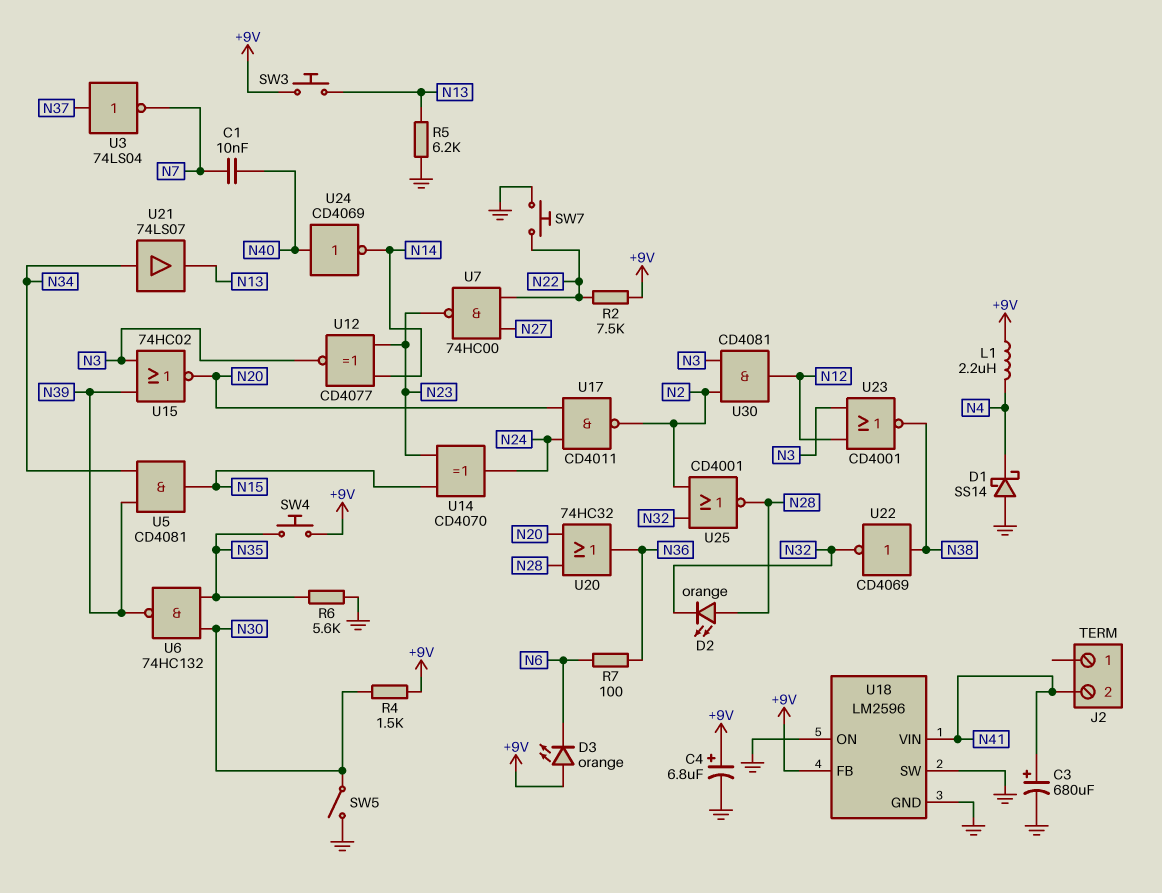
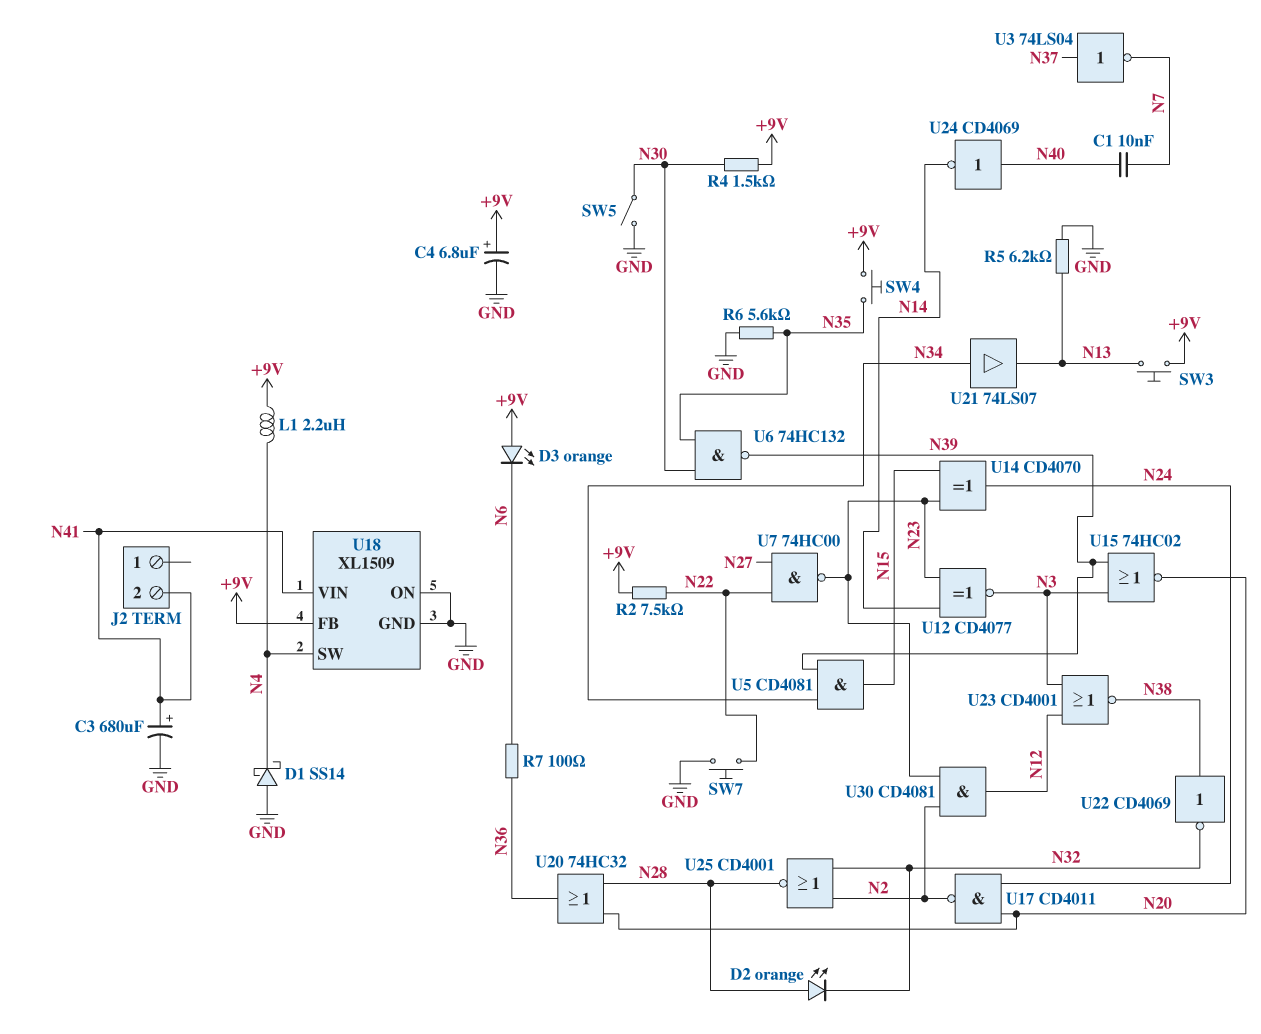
U18: LM2596 -> XL1509
U18 pin SW: GND -> N4
U30: AND CD4081 (in N2, in N3, out N12) -> AND CD4081 (in N2, in N23, out N12)

